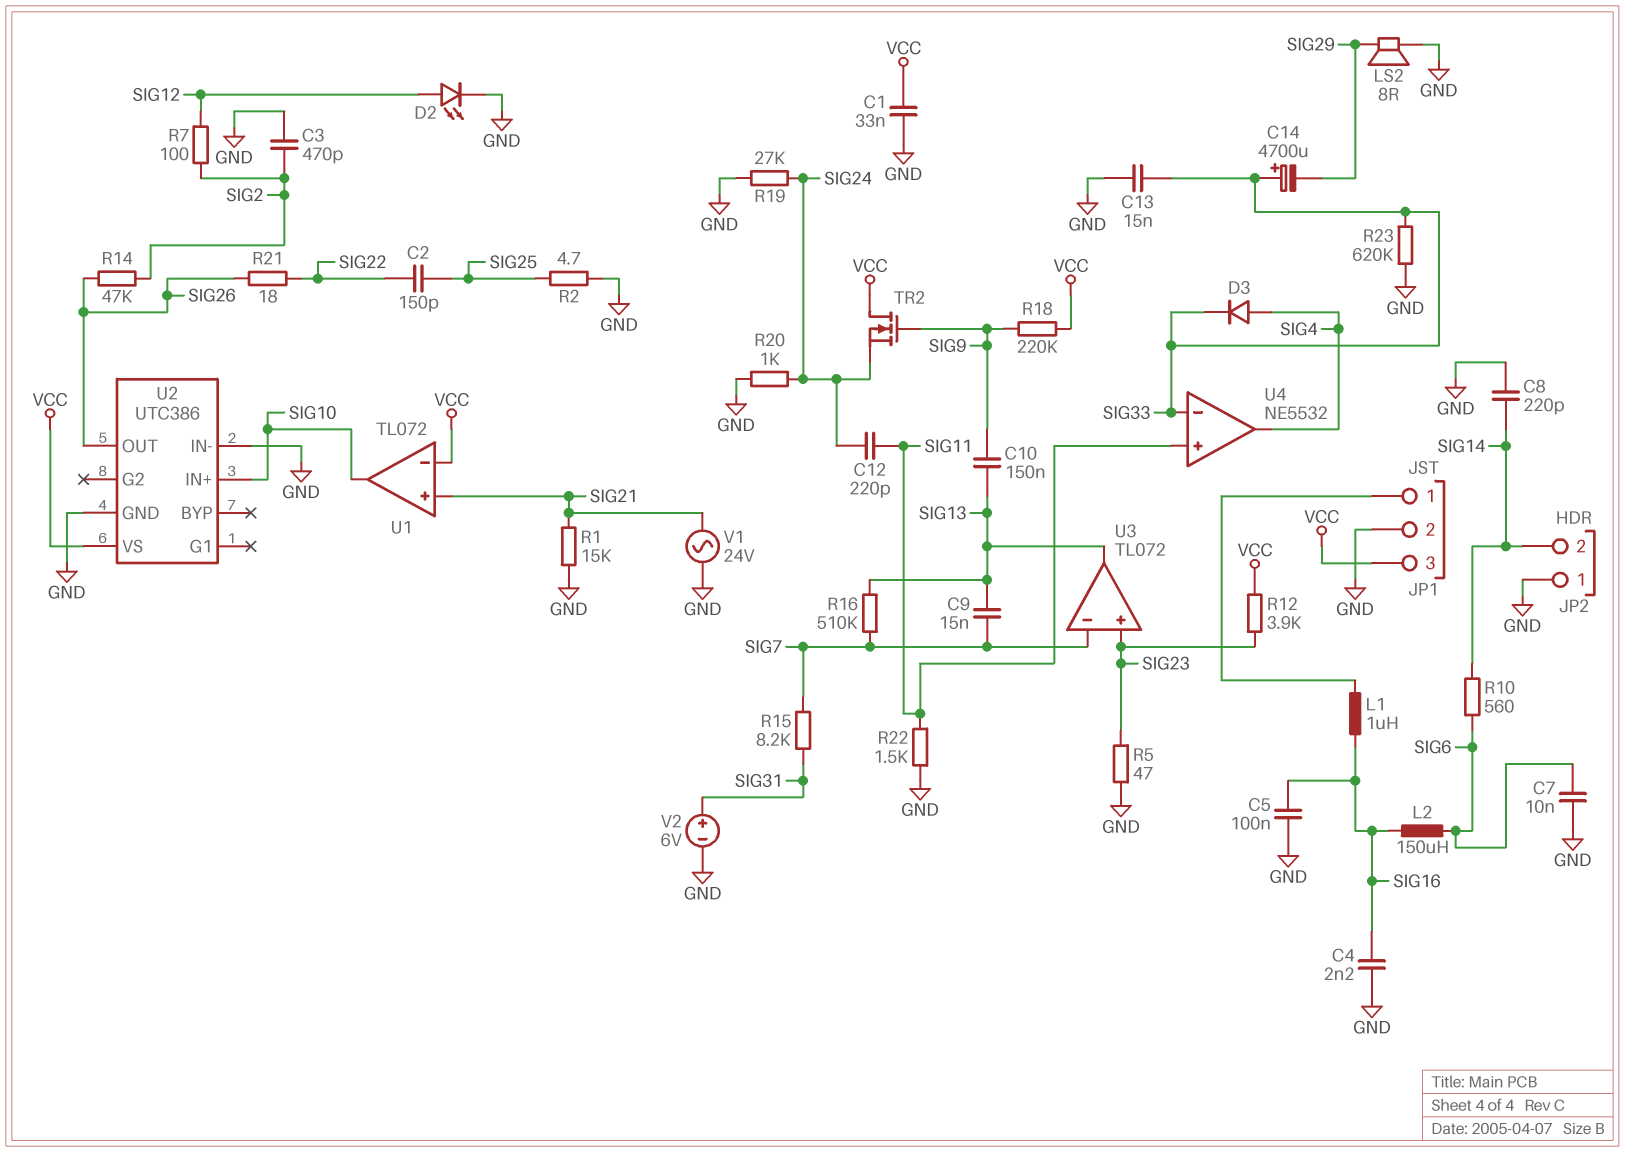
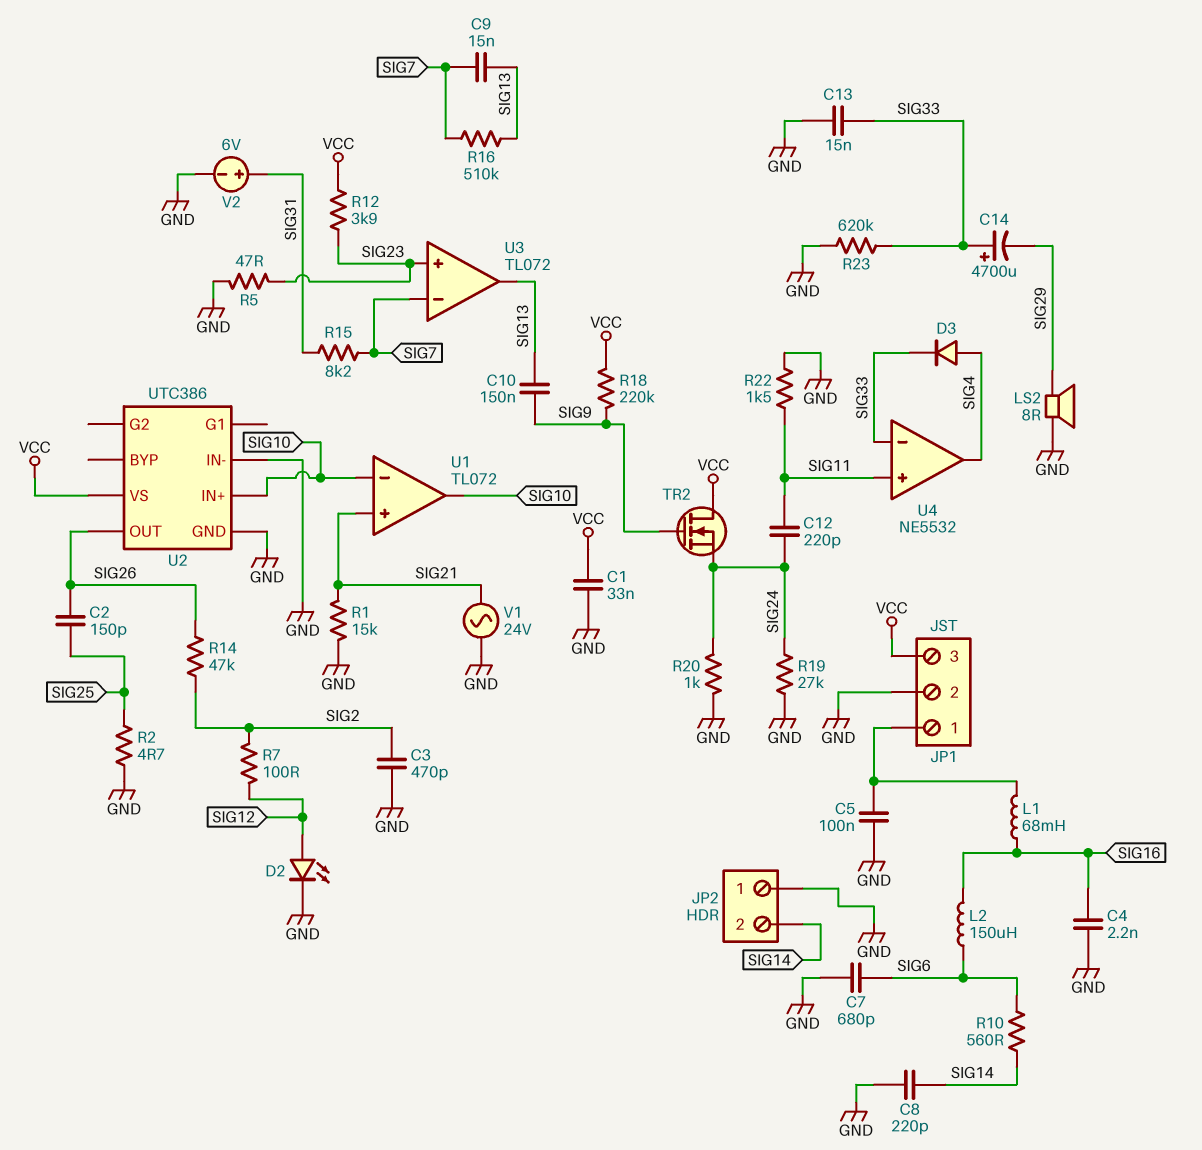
C2: 150pF (SIG22, SIG25) -> 150pF (SIG25, SIG26)
C5: 100nF (GND, SIG16) -> 100nF (GND, JP1/1)
C7: 10nF (GND, SIG6) -> 680pF (GND, SIG6)
L1: 1uH (JP1/1, SIG16) -> 68mH (JP1/1, SIG16)
R21: 18 (SIG22, SIG26) -> none
U1 pin in-: VCC -> SIG10

